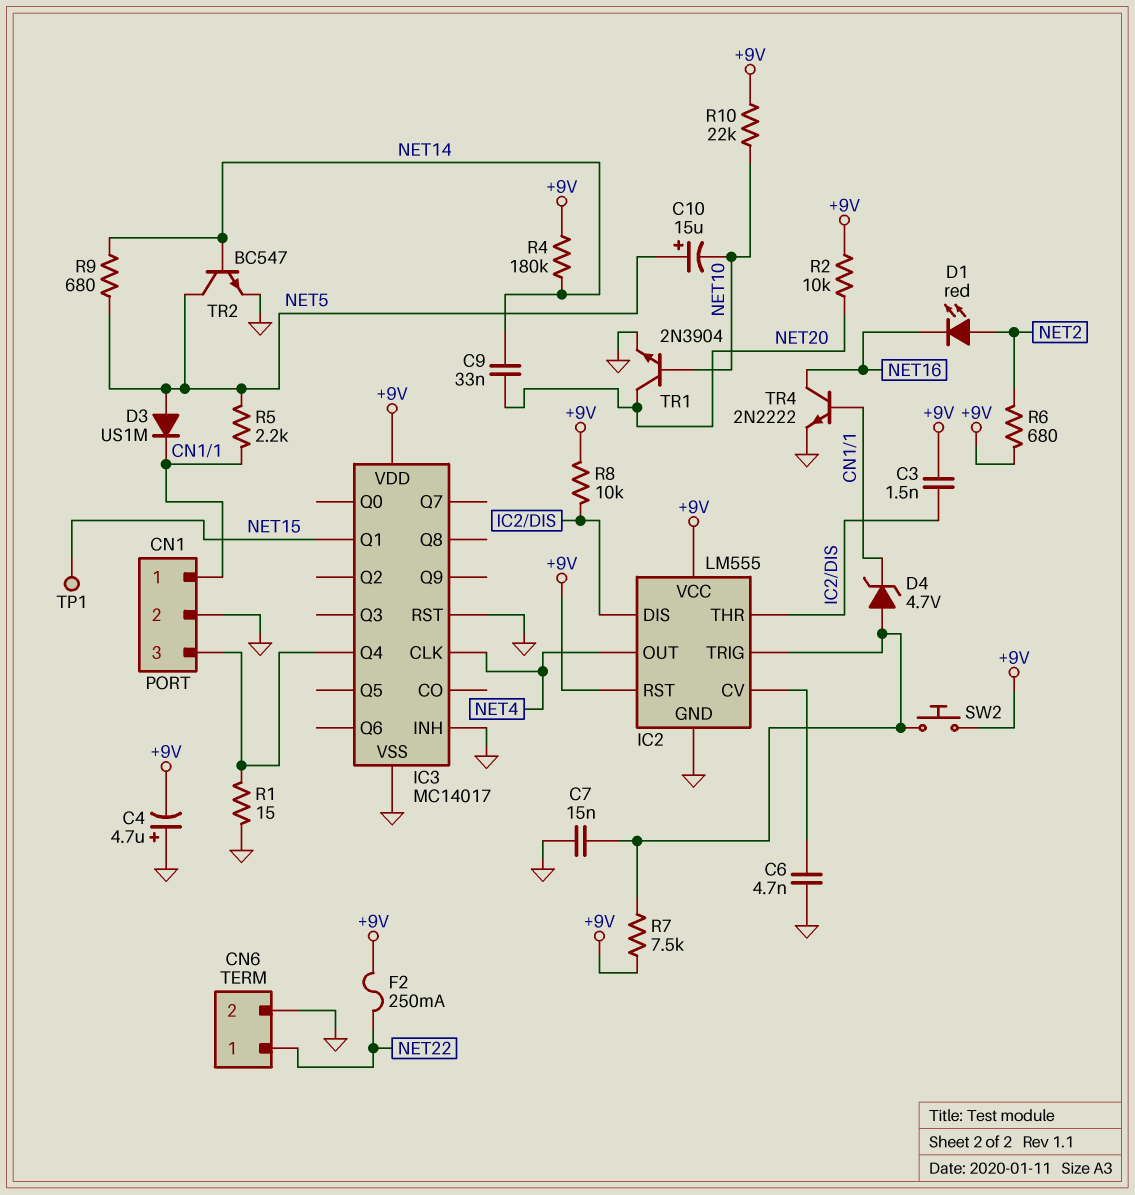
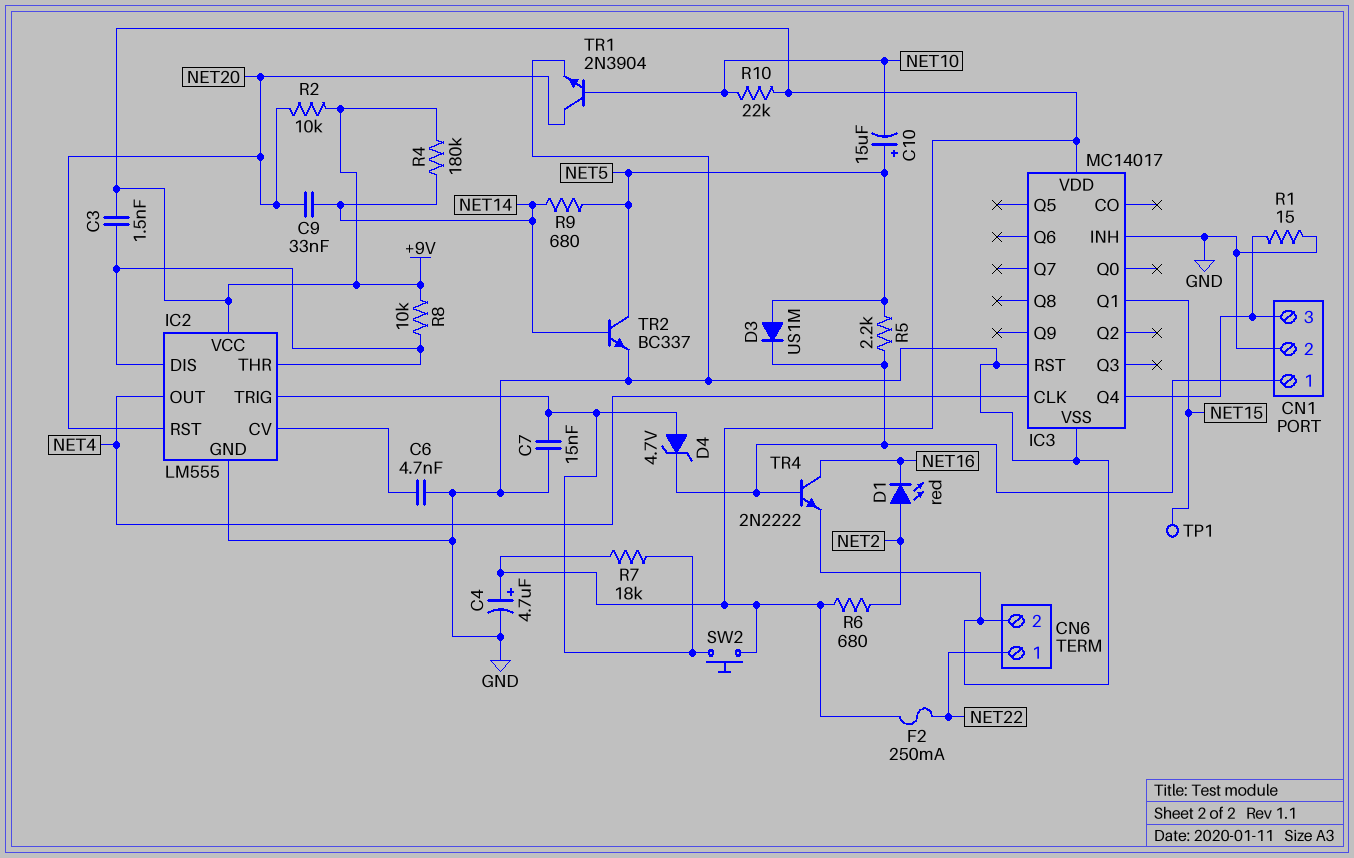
C4: 4.7uF (plus GND, minus +9V) -> 4.7uF (plus +9V, minus GND)
IC2 pin RST: +9V -> NET20
R7: 7.5k (+9V, IC2/TRIG) -> 18k (+9V, IC2/TRIG)
TR2: NPN BC547 (B NET14, C NET5, E GND) -> NPN BC337 (B NET14, C NET5, E GND)

